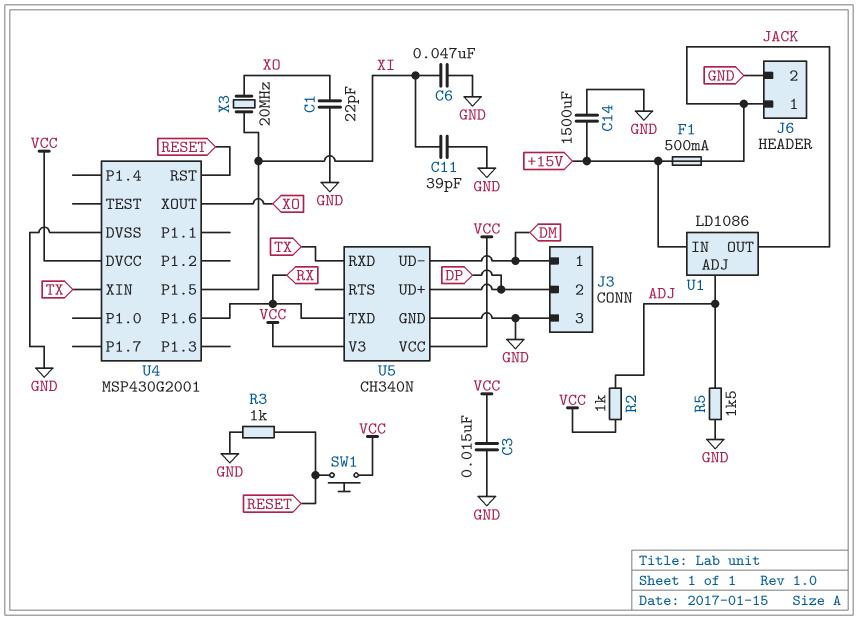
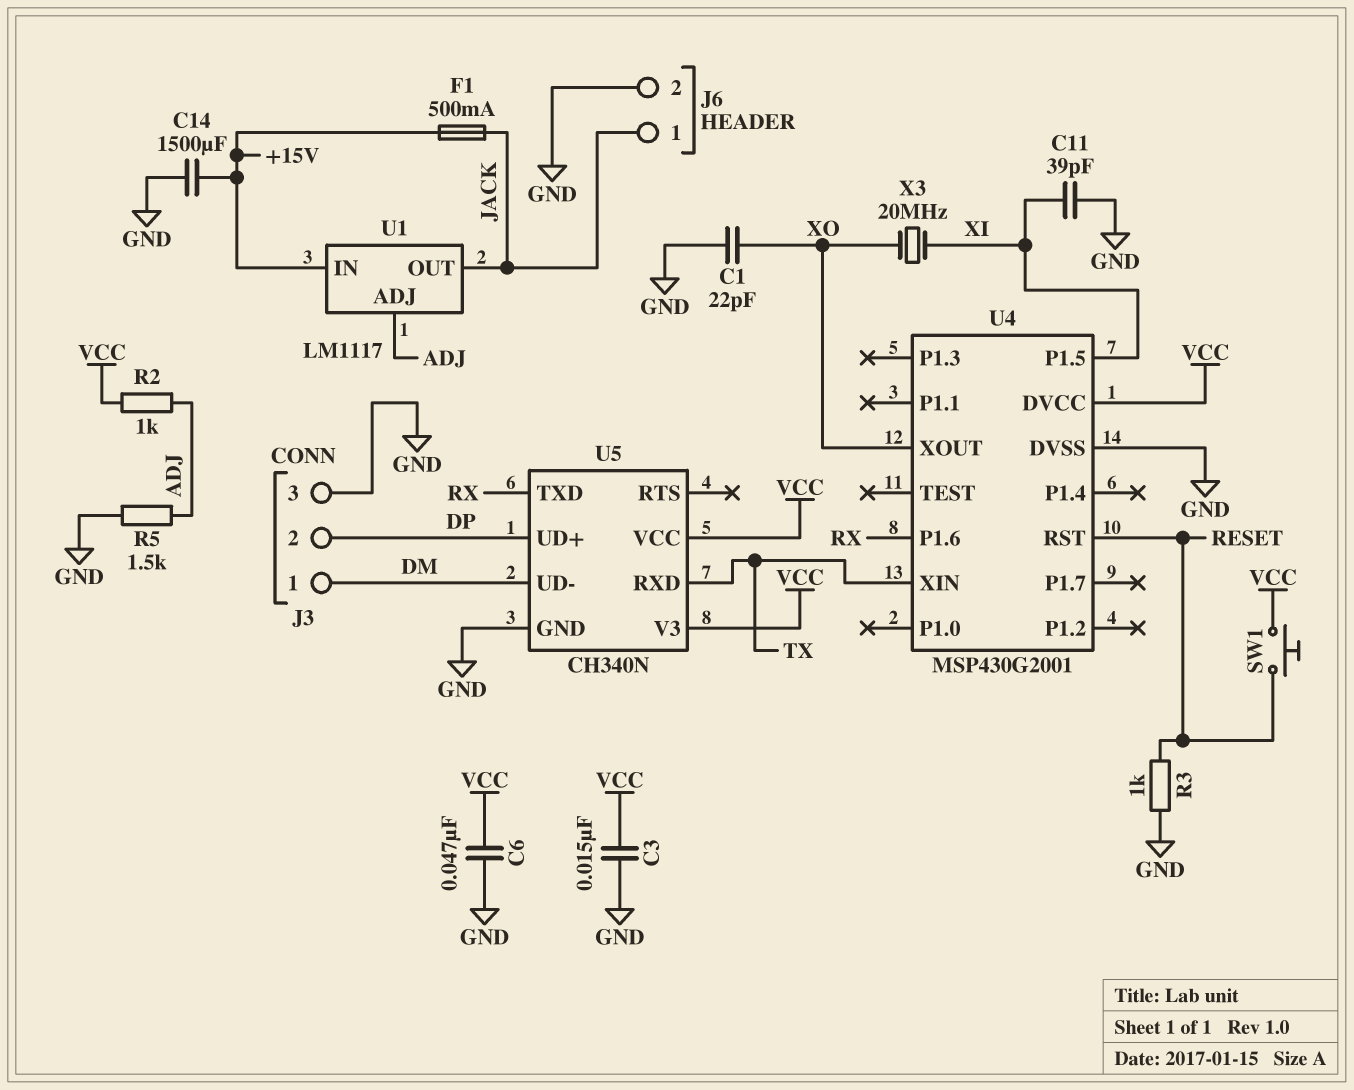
C6: 47nF (GND, XI) -> 47nF (GND, VCC)
U1: LD1086 -> LM1117

